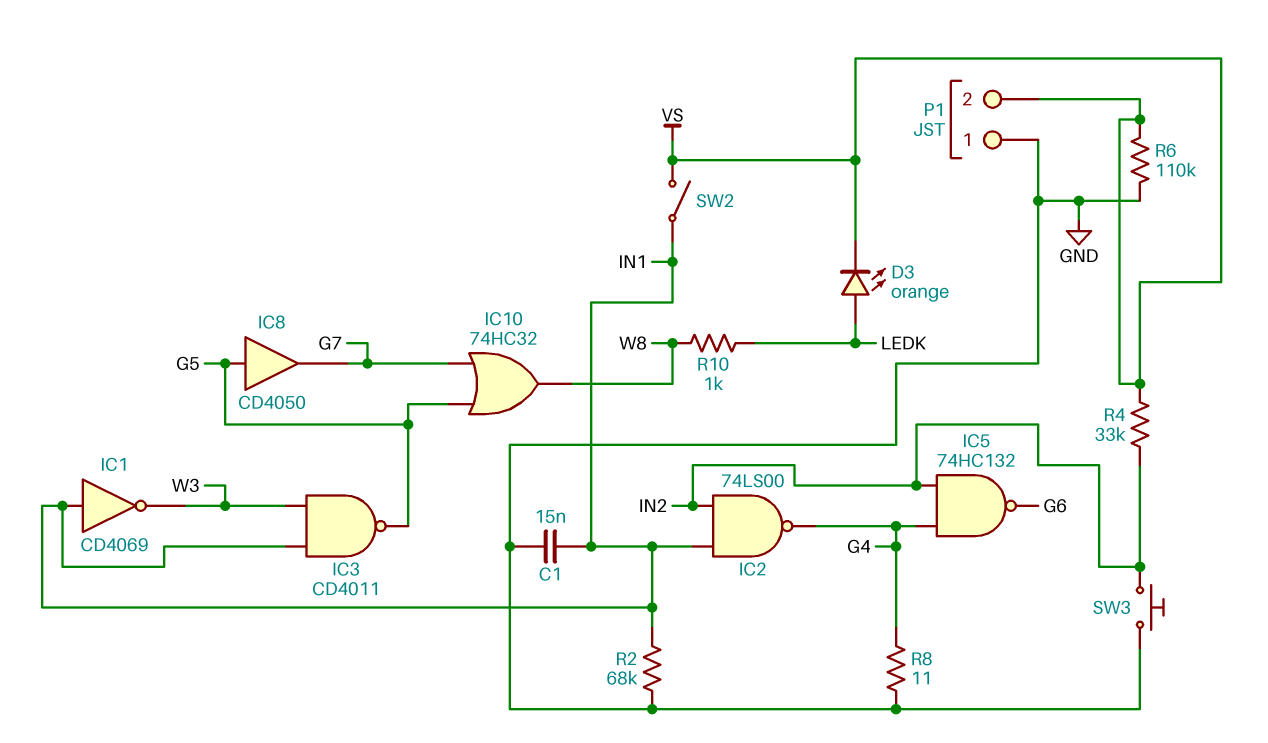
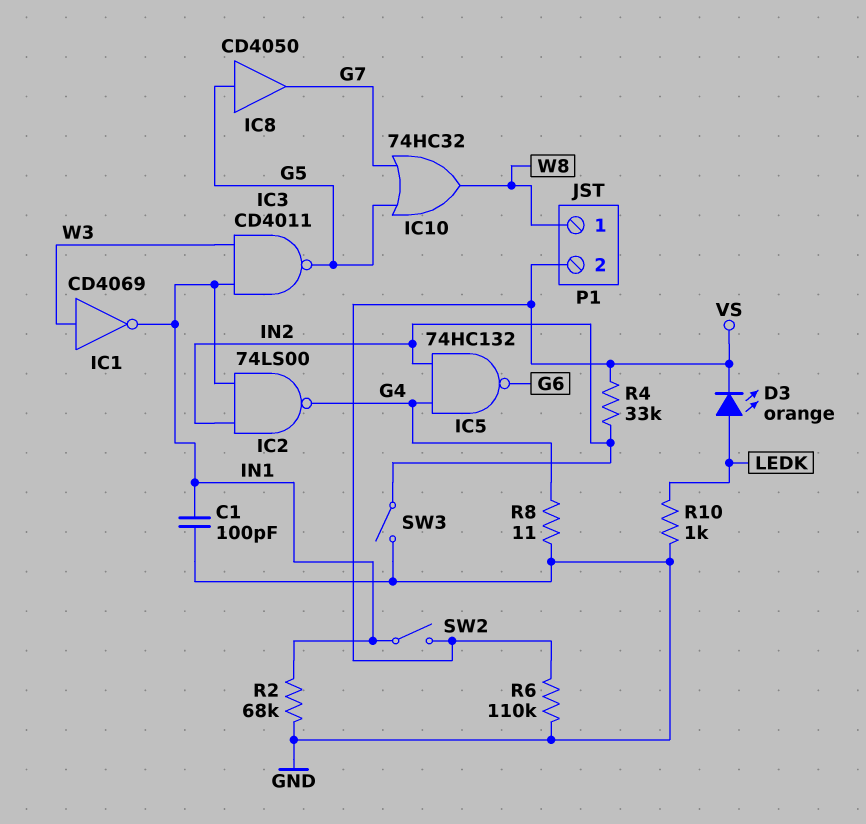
C1: 15nF (GND, IN1) -> 100pF (GND, IN1)
IC1: NOT CD4069 (in IN1, out W3) -> NOT CD4069 (in W3, out IN1)
P1 pin 1: GND -> W8
R10: 1k (LEDK, W8) -> 1k (GND, LEDK)
SW3: button (GND, IN2) -> switch (GND, IN2)

